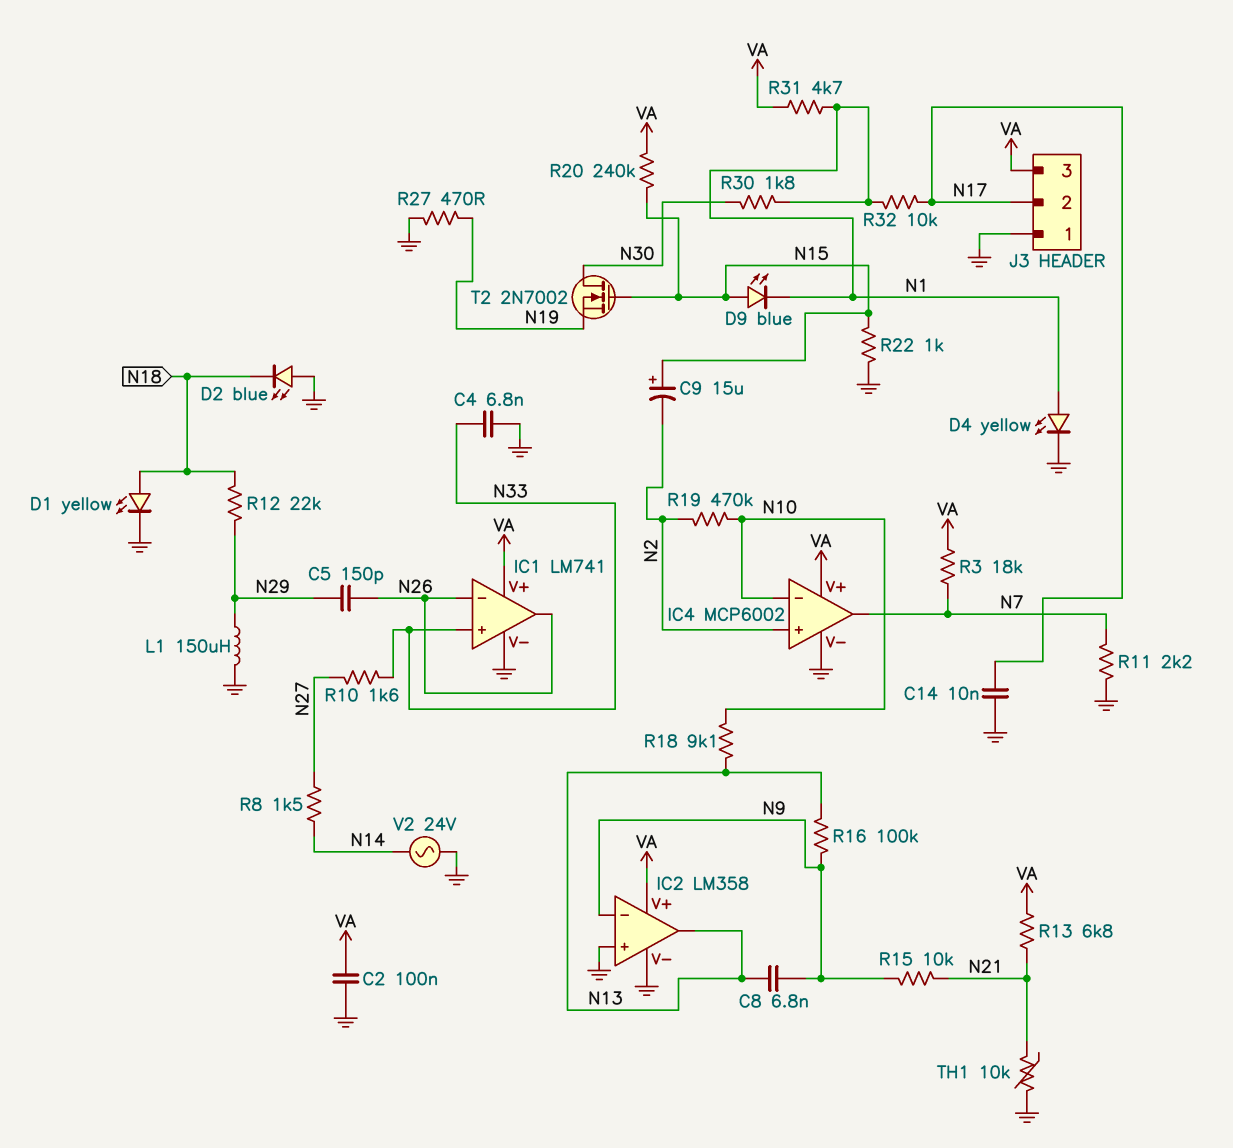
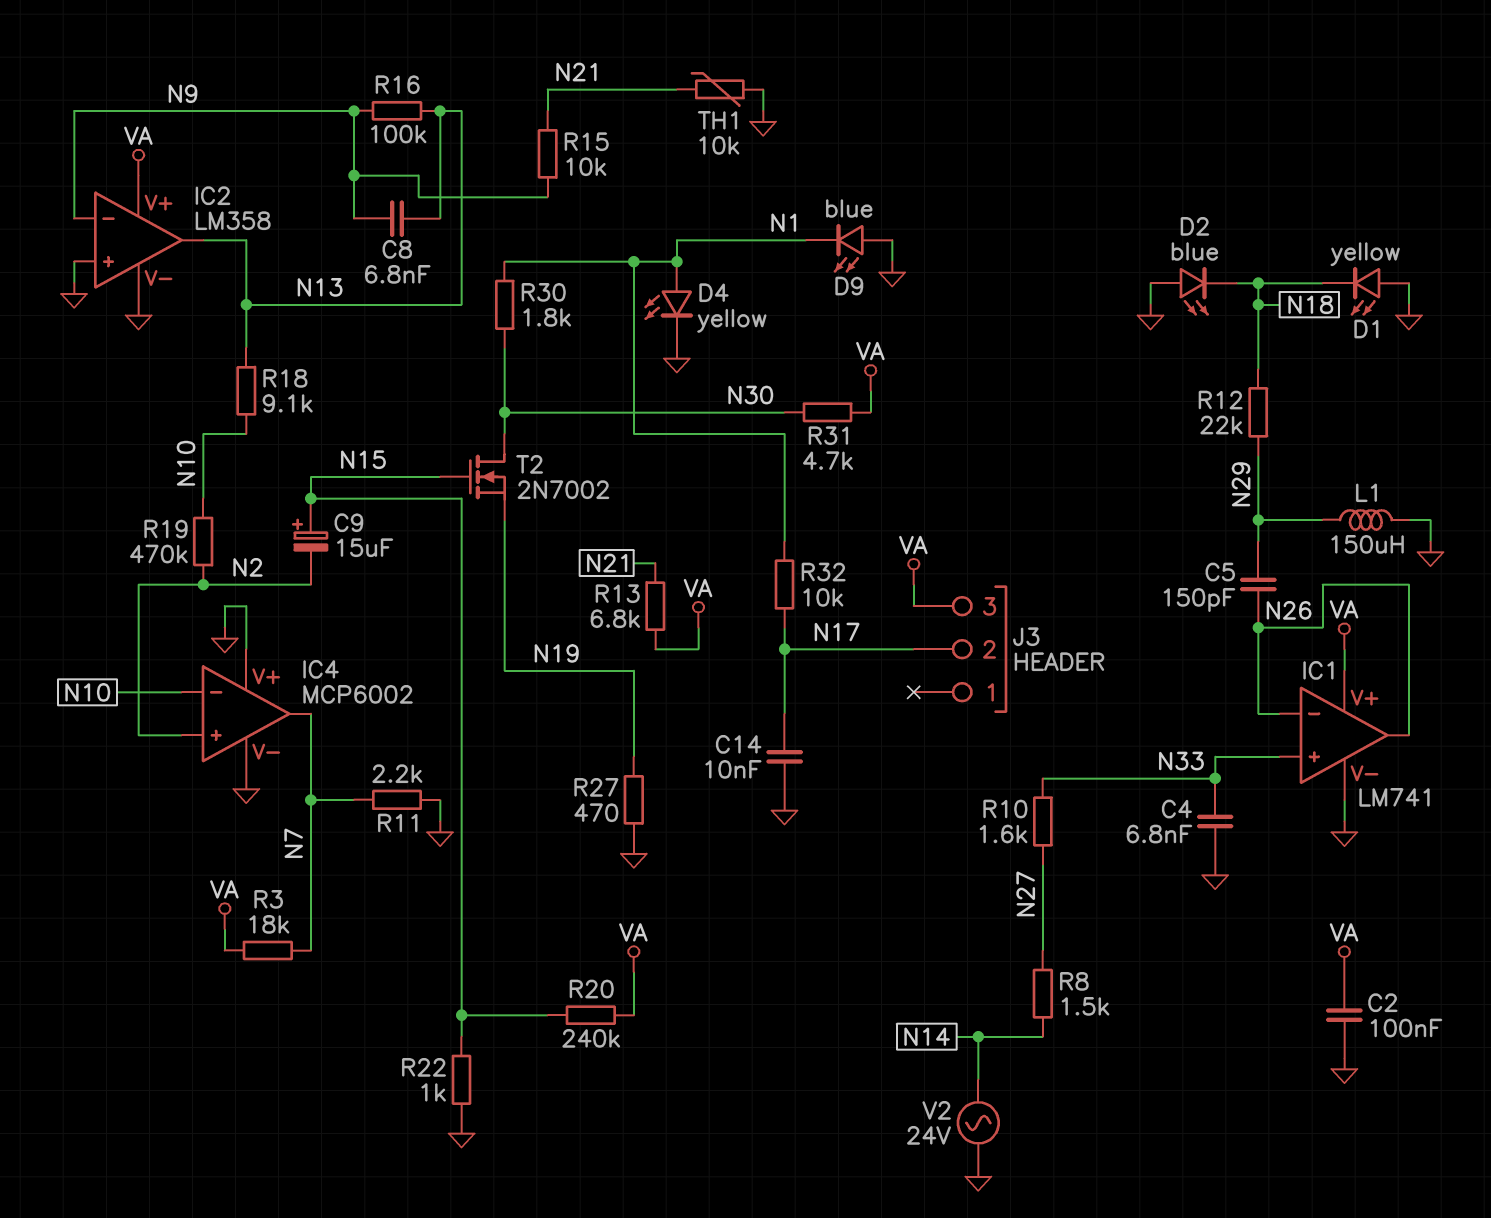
D1: LED yellow (A N18, K GND) -> LED yellow (A GND, K N18)
D9: LED blue (A N15, K N1) -> LED blue (A GND, K N1)
IC4 pin V+: VA -> GND
J3 pin 1: GND -> none
R31: 4.7k (N1, VA) -> 4.7k (N30, VA)

